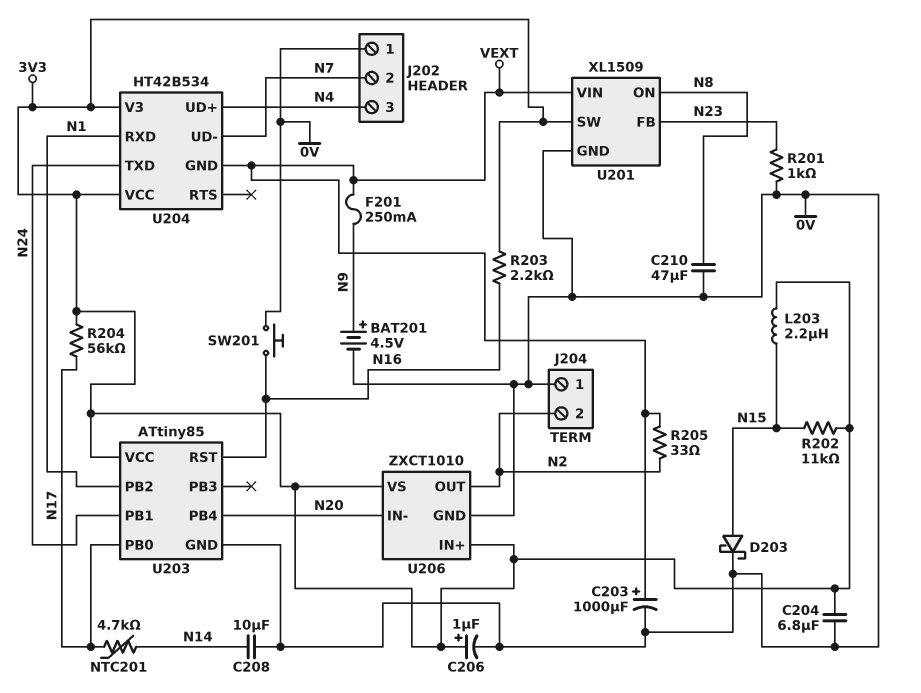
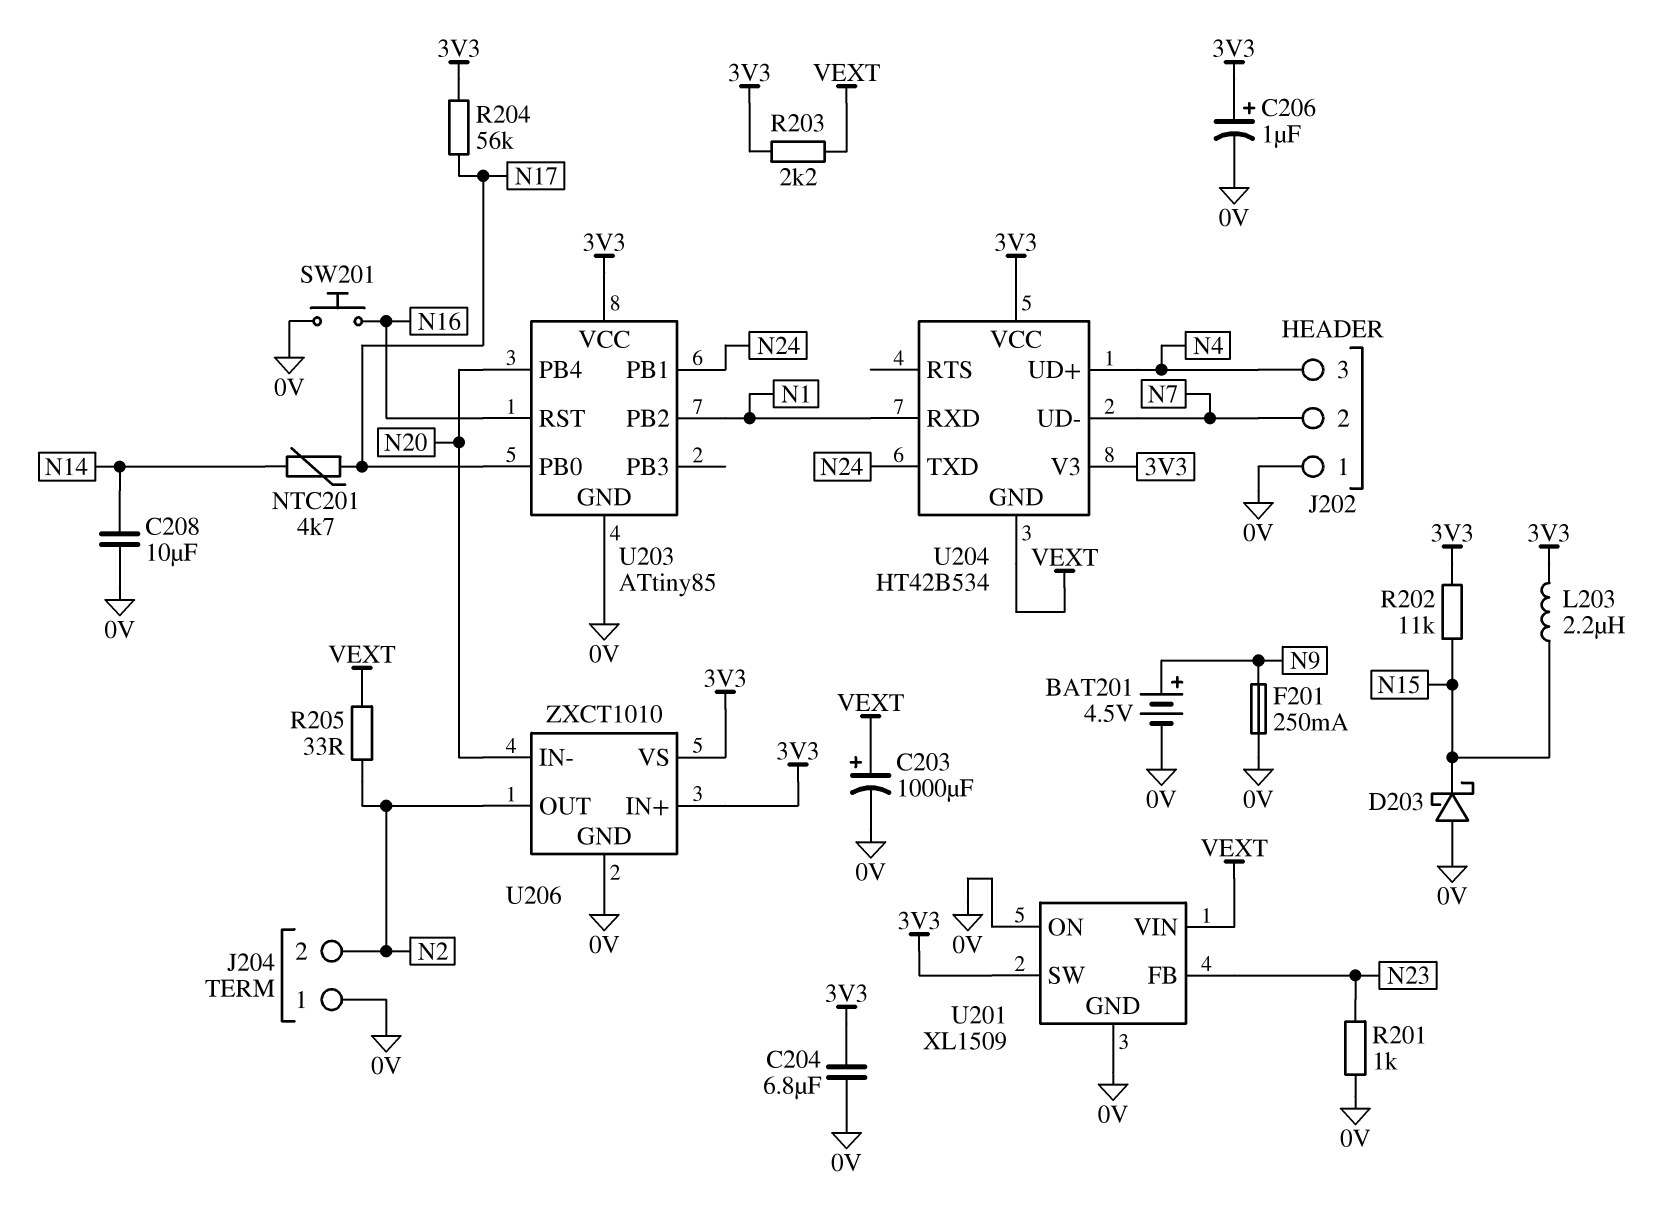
C210: 47uF (0V, N8) -> none
D203: schottky (A N15, K 0V) -> schottky (A 0V, K N15)
F201: 250mA (N9, VEXT) -> 250mA (0V, N9)
R203: 2.2k (3V3, N16) -> 2.2k (3V3, VEXT)
U201 pin ON: N8 -> 0V

